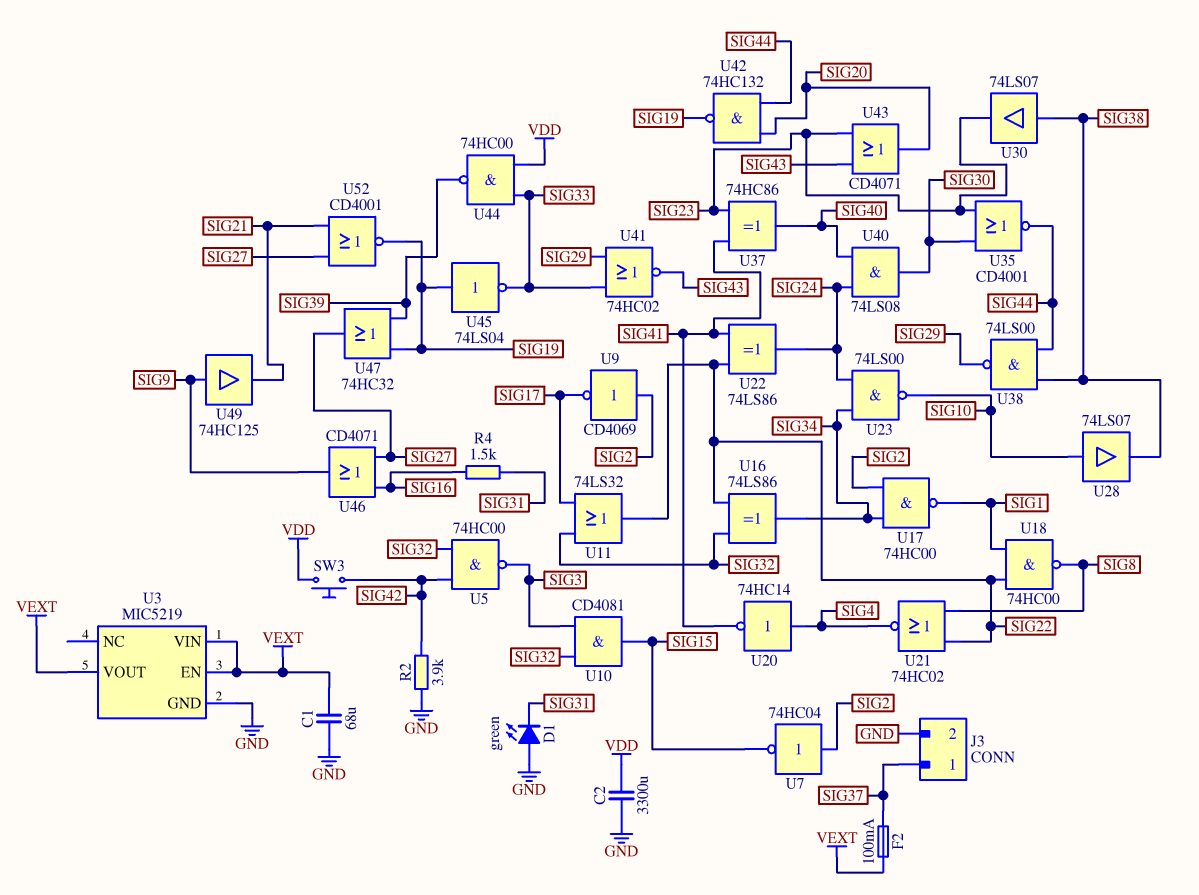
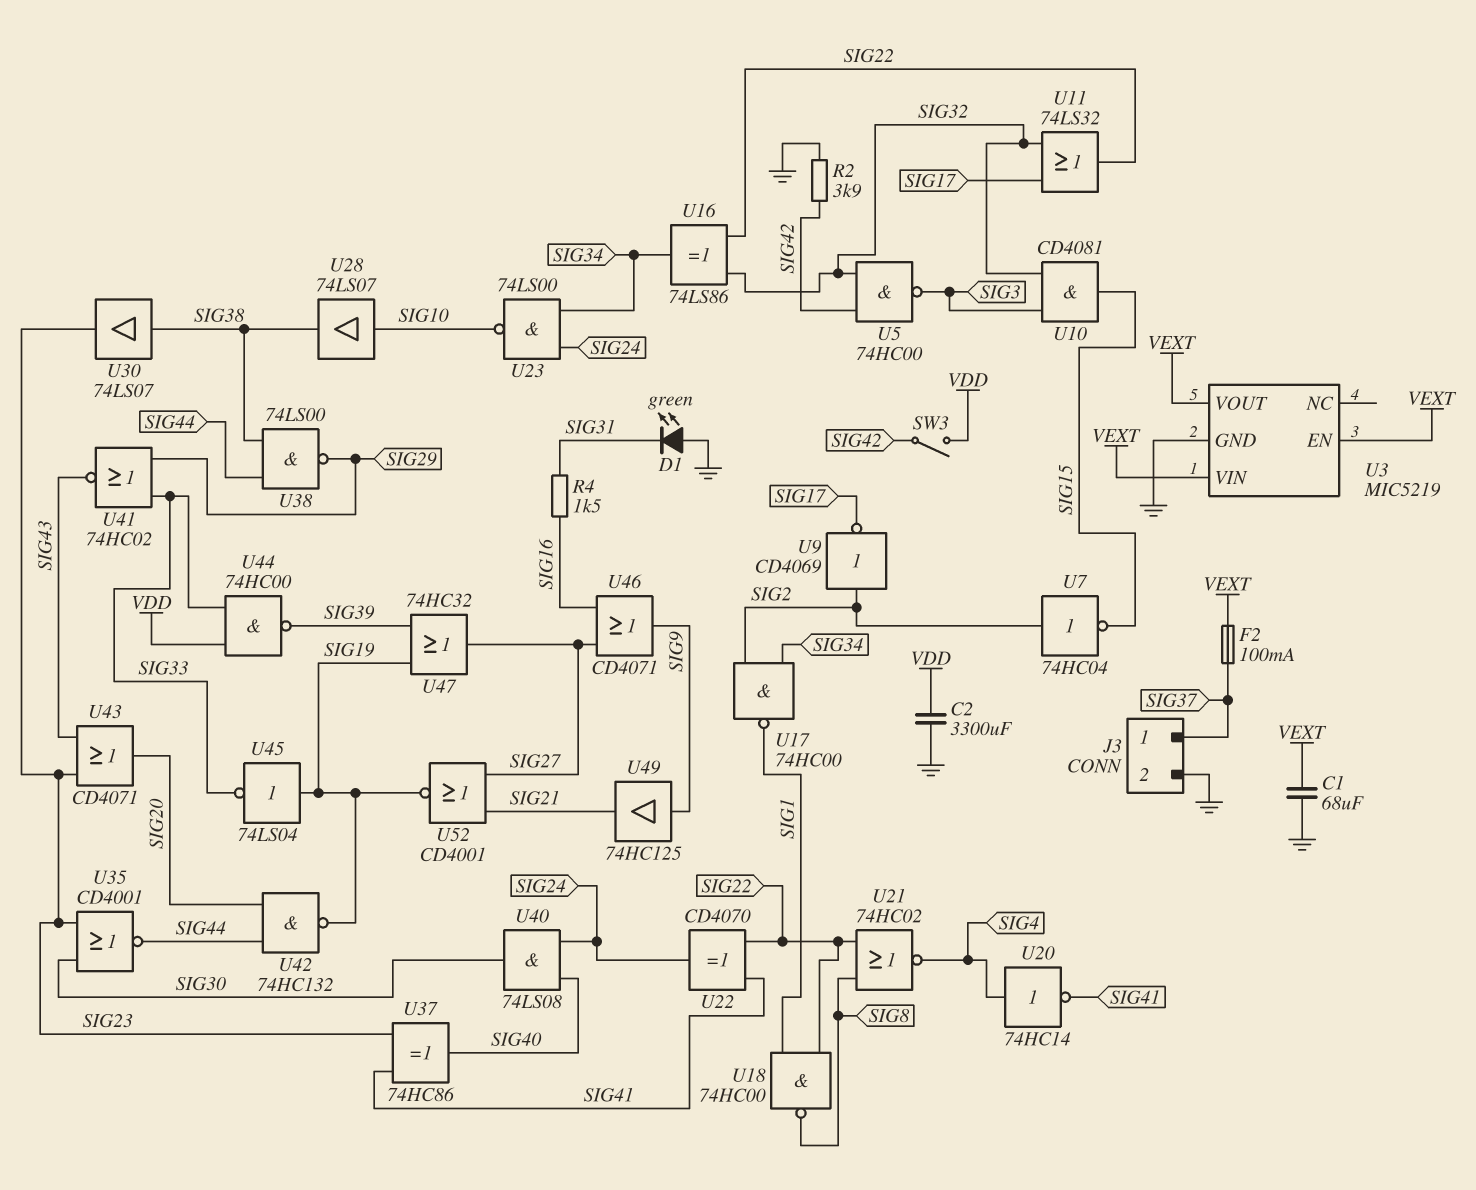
SW3: button (SIG42, VDD) -> switch (SIG42, VDD)
U22: XOR 74LS86 (in SIG22, in SIG41, out SIG24) -> XOR CD4070 (in SIG22, in SIG41, out SIG24)

